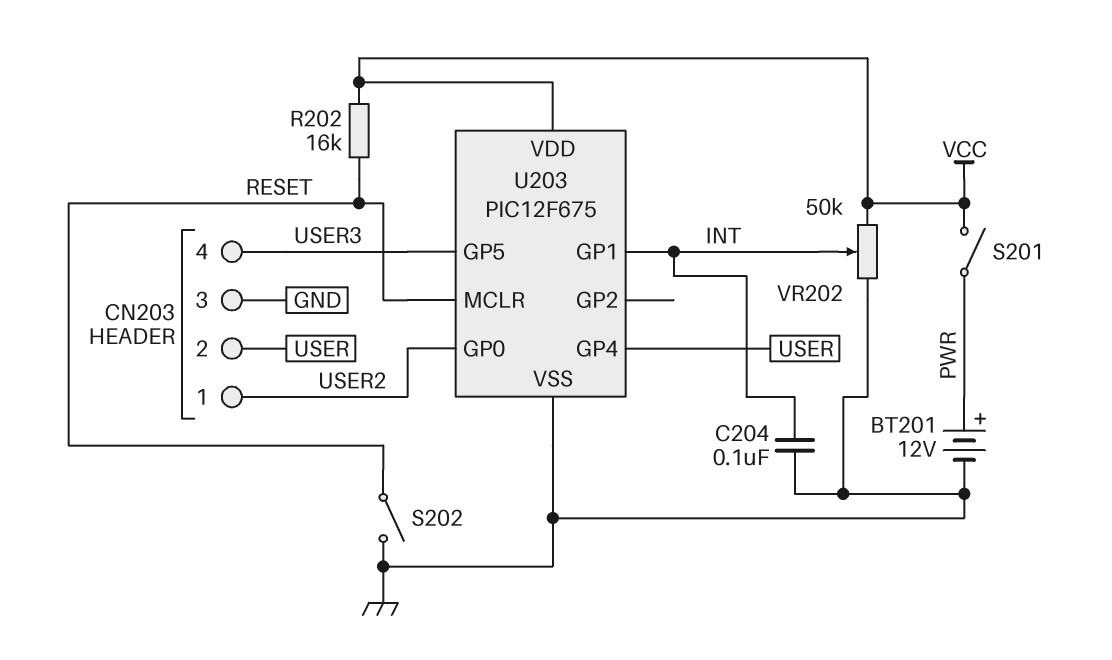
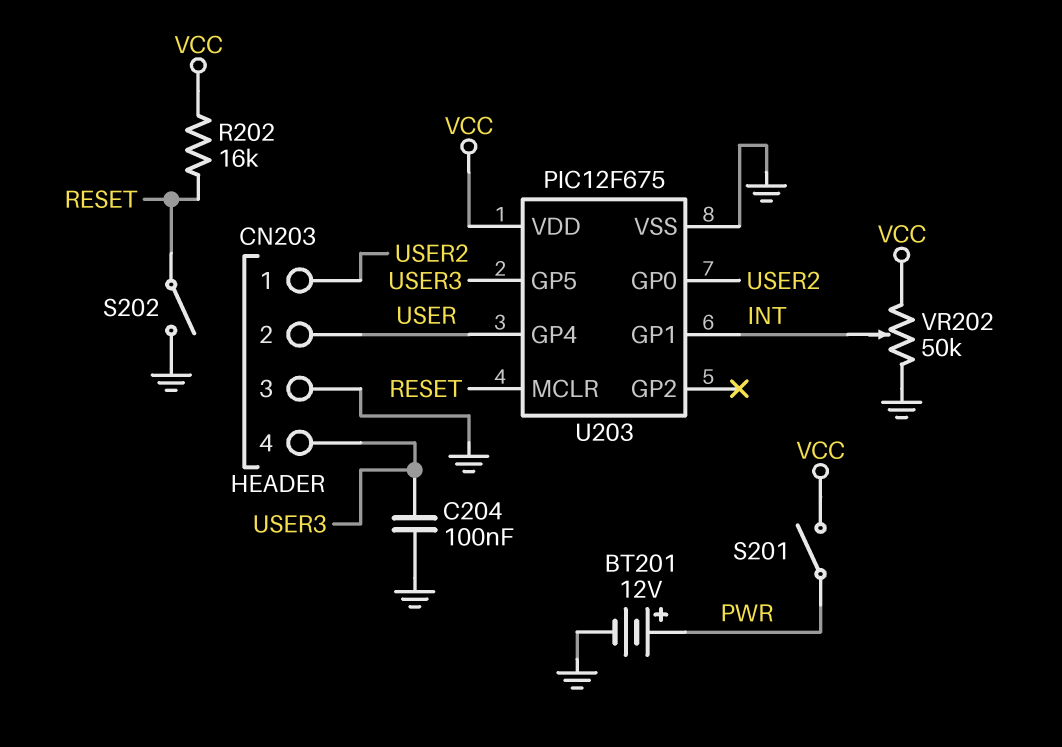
C204: 100nF (GND, INT) -> 100nF (GND, USER3)

